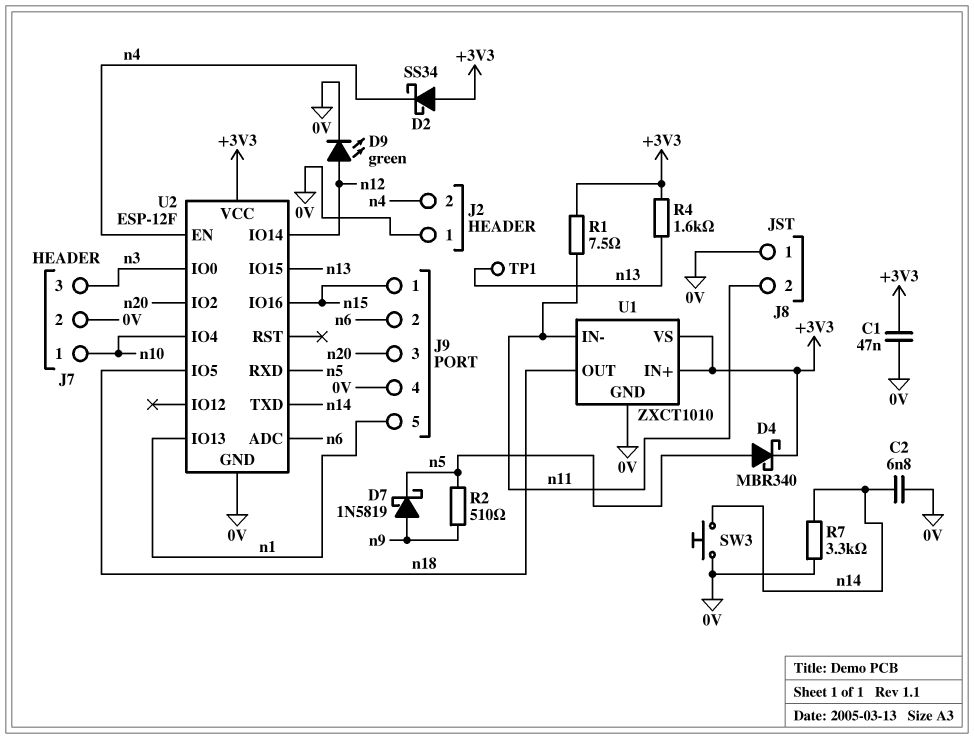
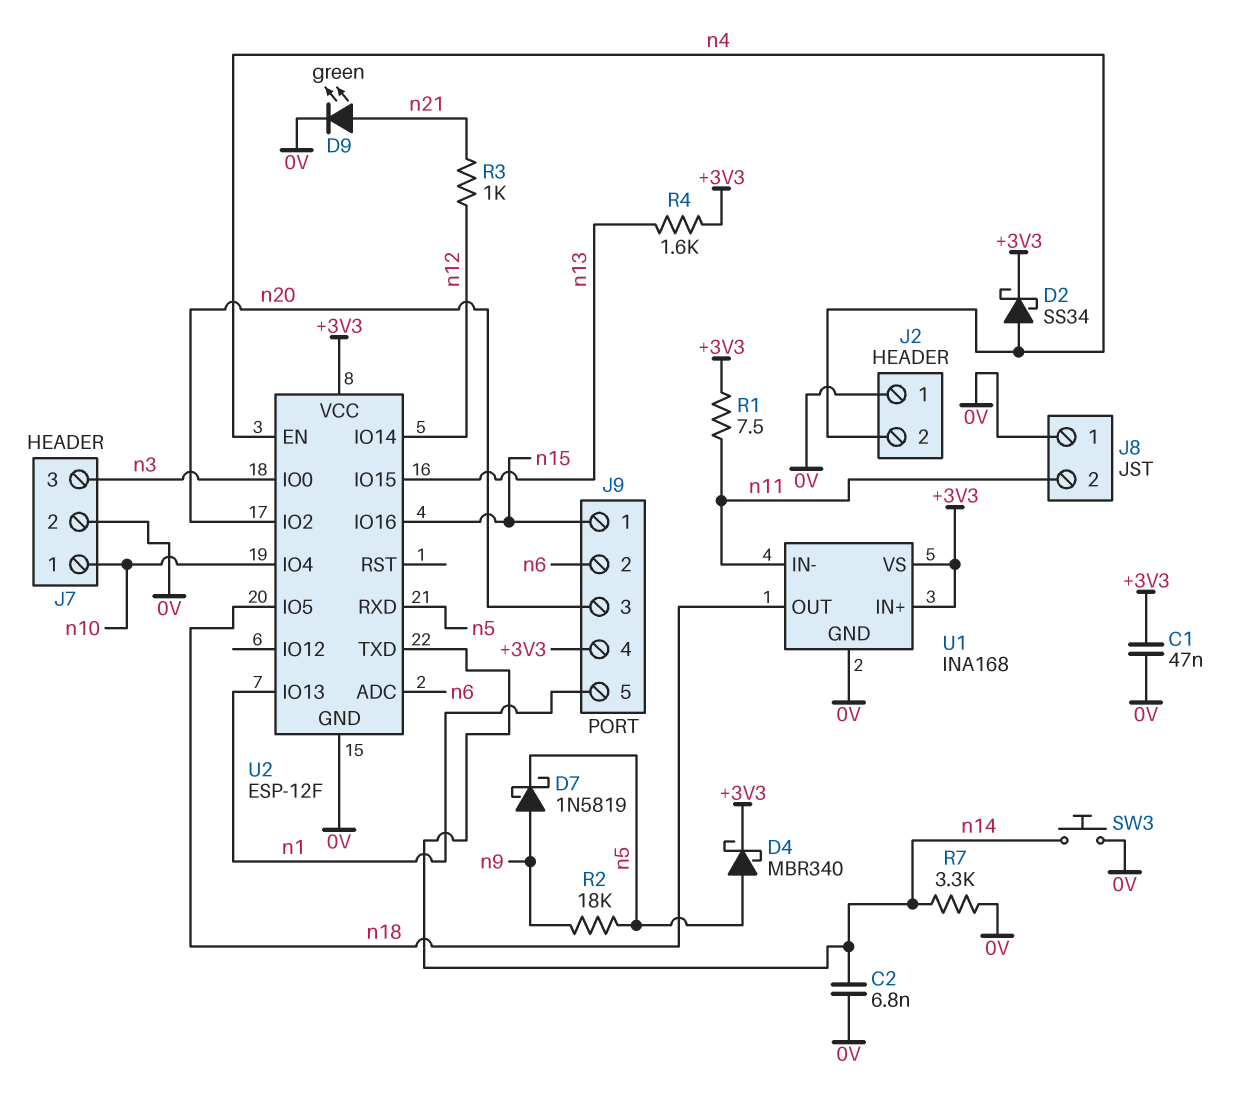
D2: schottky SS34 (A +3V3, K n4) -> schottky SS34 (A n4, K +3V3)
D9: LED green (A n12, K 0V) -> LED green (A n21, K 0V)
J9 pin 4: 0V -> +3V3
R2: 510 (n5, n9) -> 18k (n5, n9)
R3: none -> 1k (n12, n21)
TP1: test point (n13) -> none
U1: ZXCT1010 -> INA168

